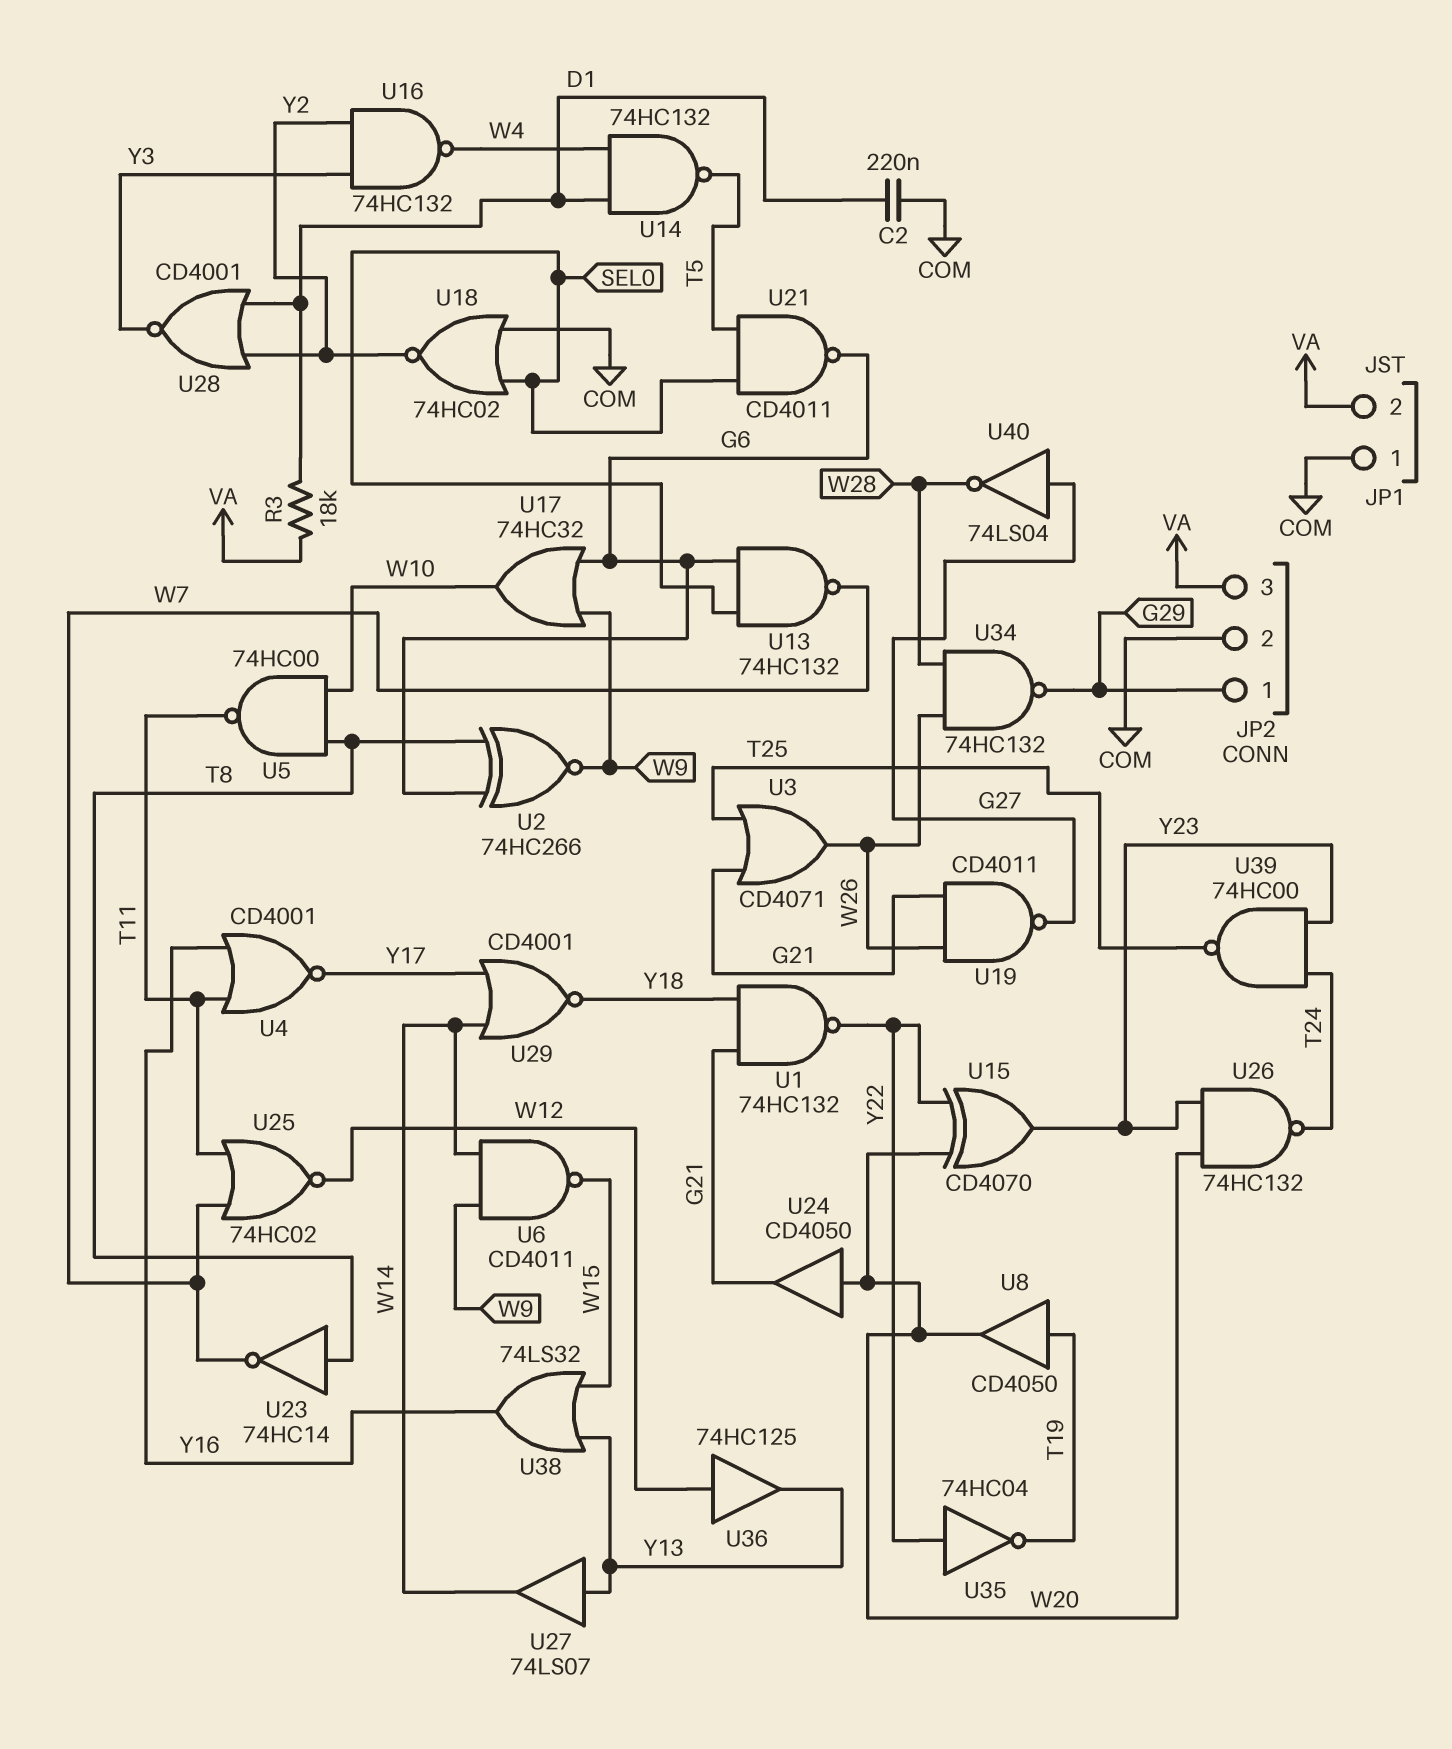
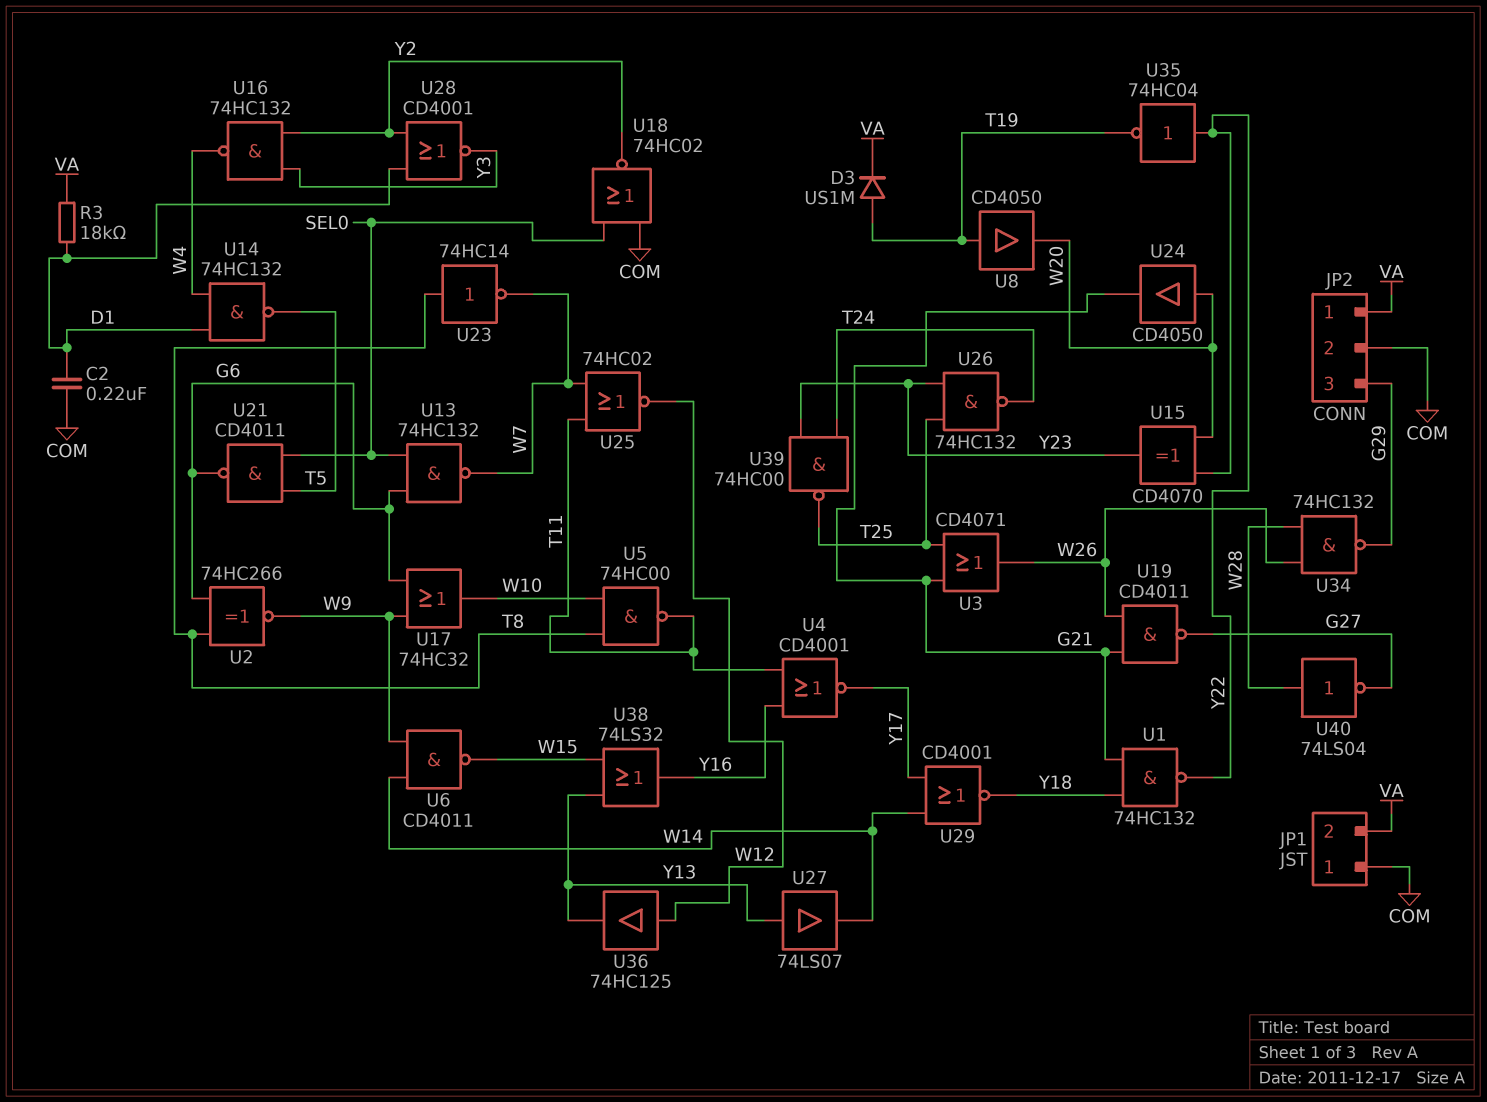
D3: none -> diode US1M (A T19, K VA)
JP2 pin 1: G29 -> VA
JP2 pin 3: VA -> G29
U26: NAND 74HC132 (in W20, in Y23, out T24) -> NAND 74HC132 (in T25, in Y23, out T24)
U40: NOT 74LS04 (in G27, out W28) -> NOT 74LS04 (in W28, out G27)

